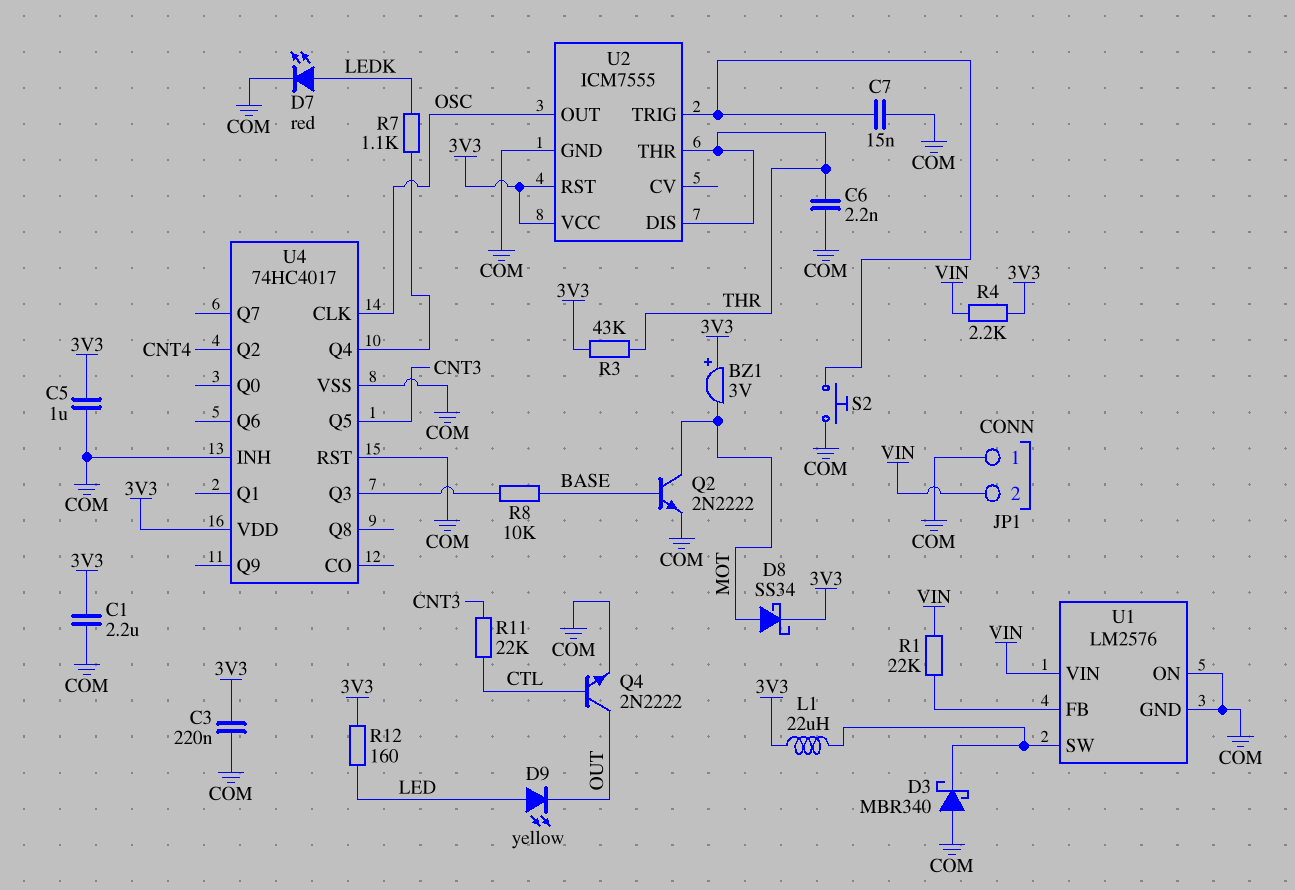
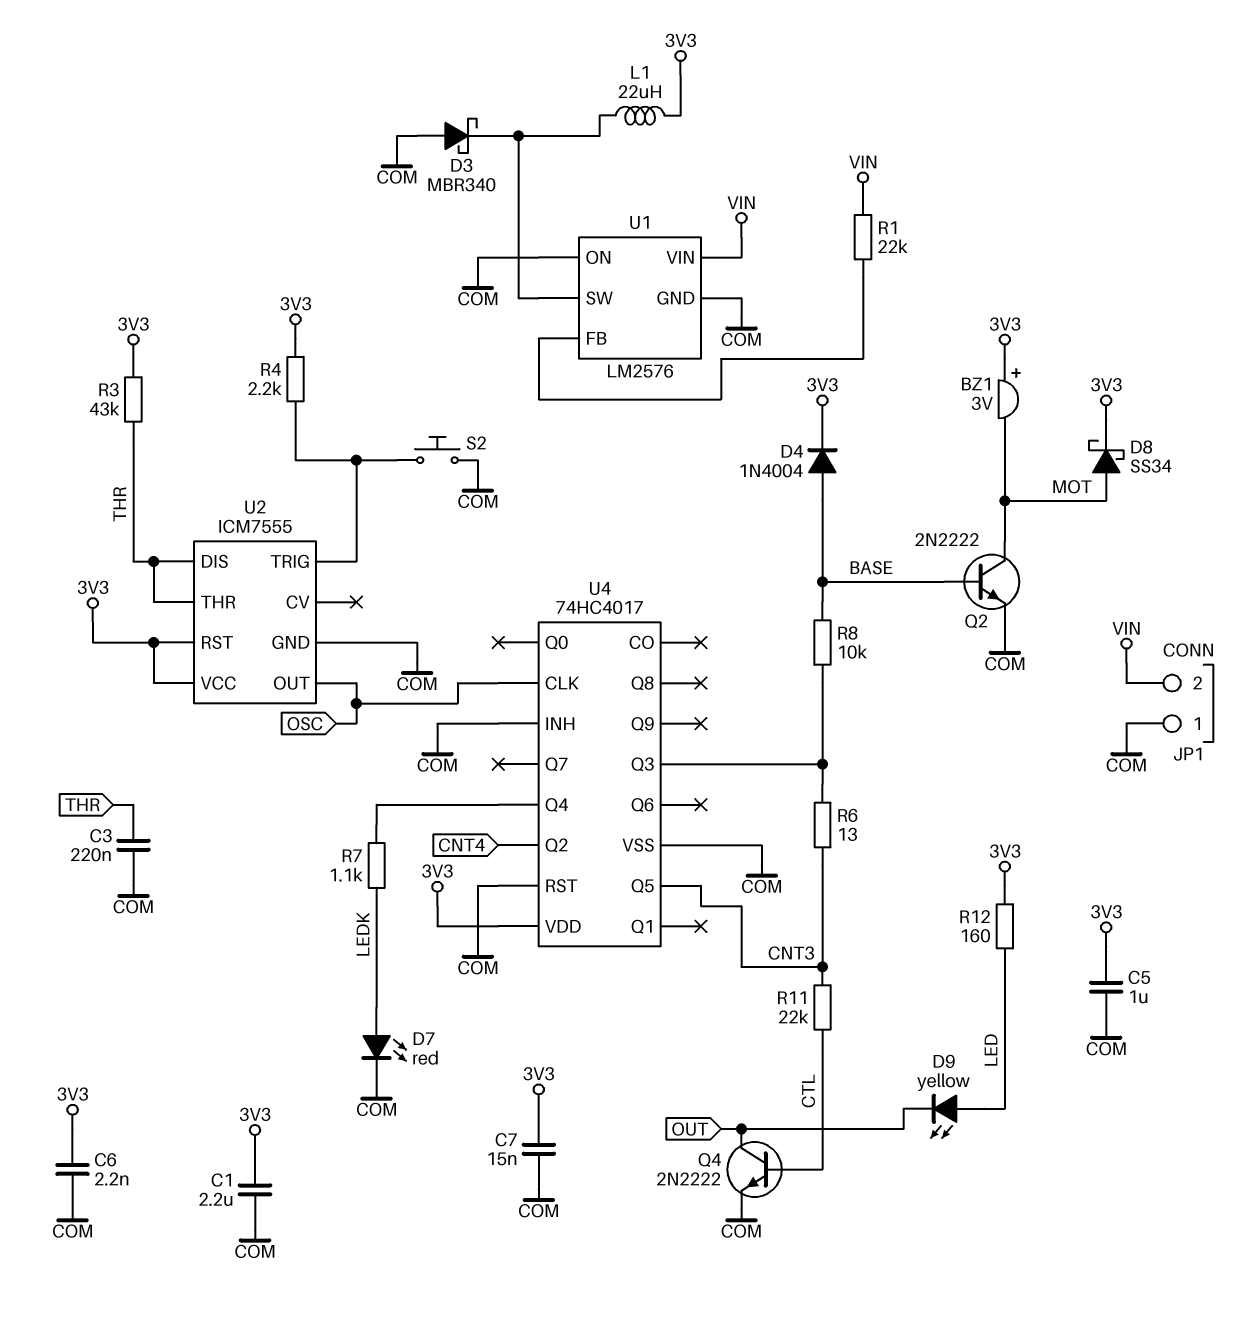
C3: 220nF (3V3, COM) -> 220nF (COM, THR)
C6: 2.2nF (COM, THR) -> 2.2nF (3V3, COM)
C7: 15nF (COM, U2/TRIG) -> 15nF (3V3, COM)
D4: none -> diode 1N4004 (A BASE, K 3V3)
R4: 2.2k (3V3, VIN) -> 2.2k (3V3, U2/TRIG)
R6: none -> 13 (CNT3, U4/Q3)

